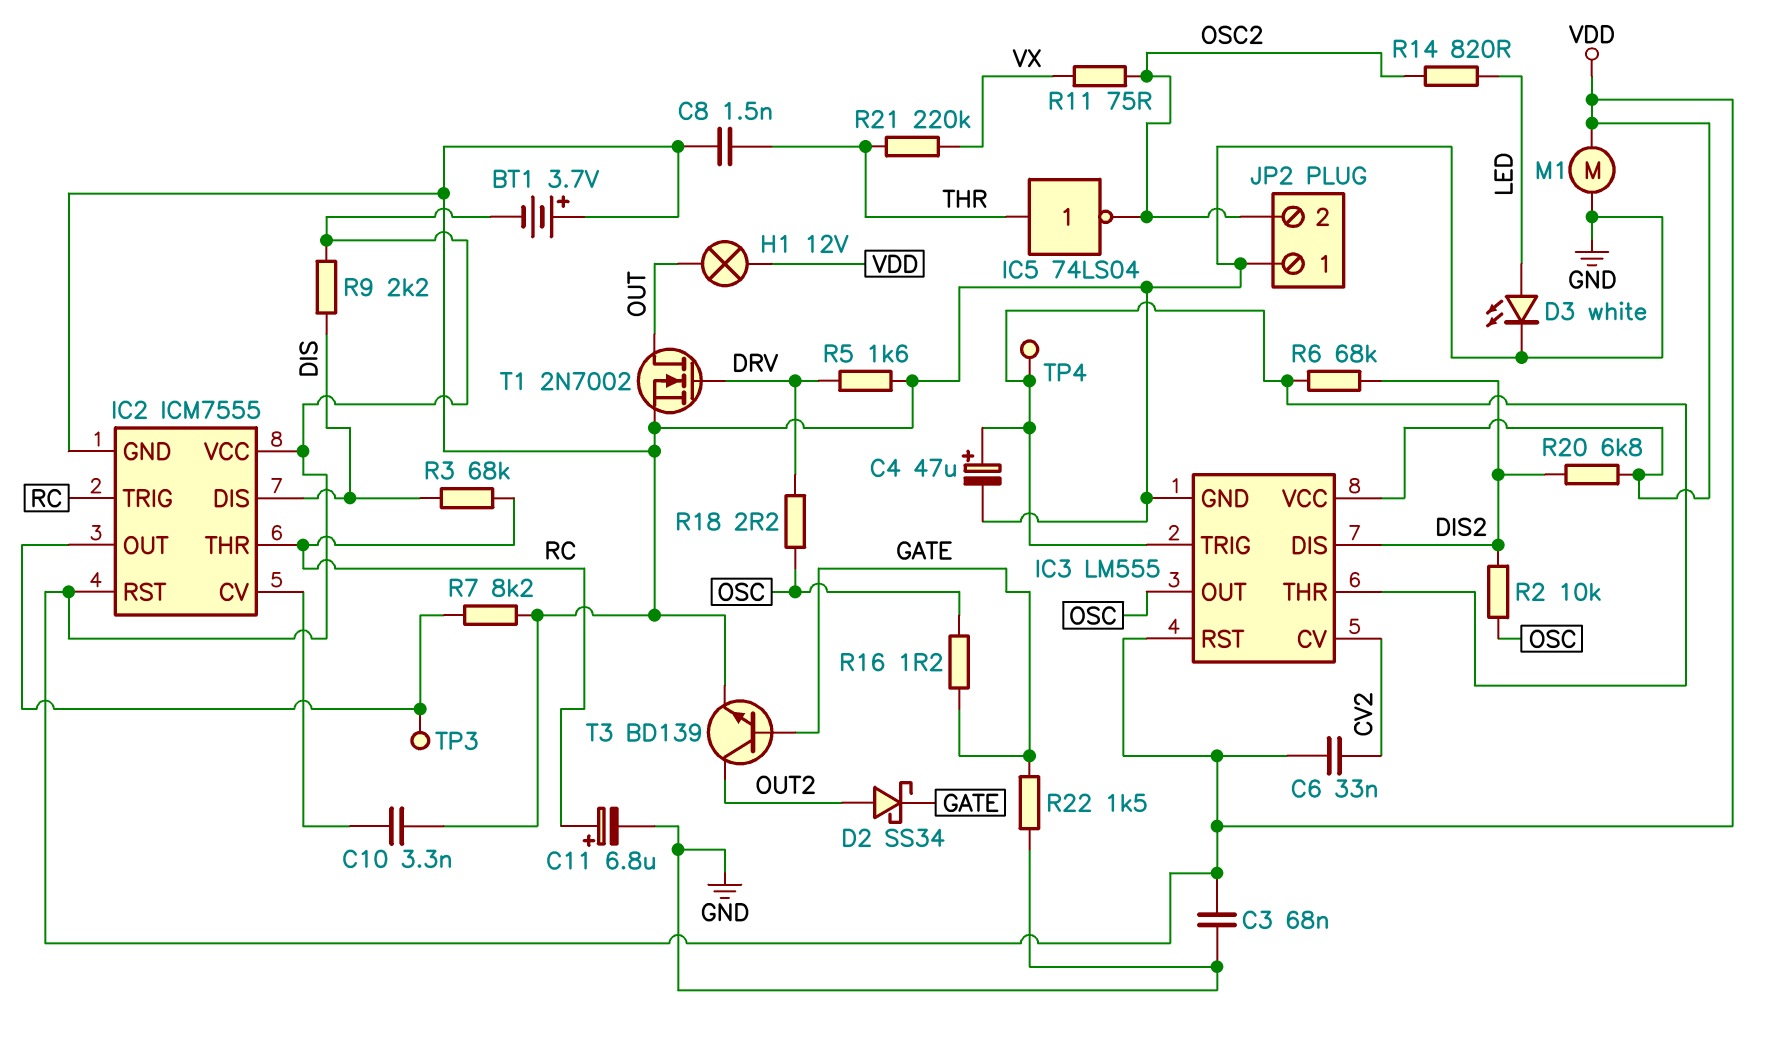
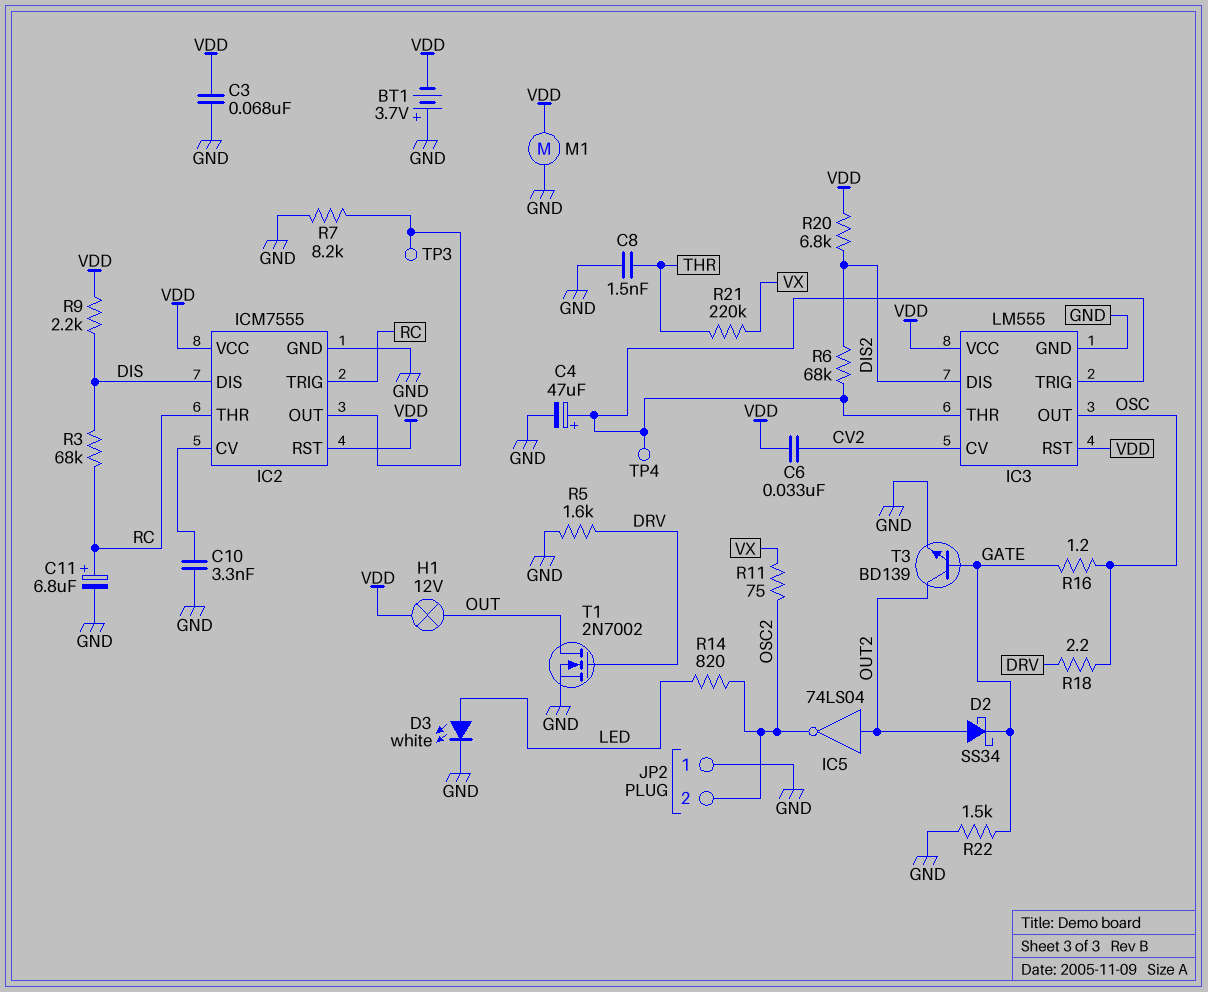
IC5: NOT 74LS04 (in THR, out OSC2) -> NOT 74LS04 (in OUT2, out OSC2)
R2: 10k (DIS2, OSC) -> none

